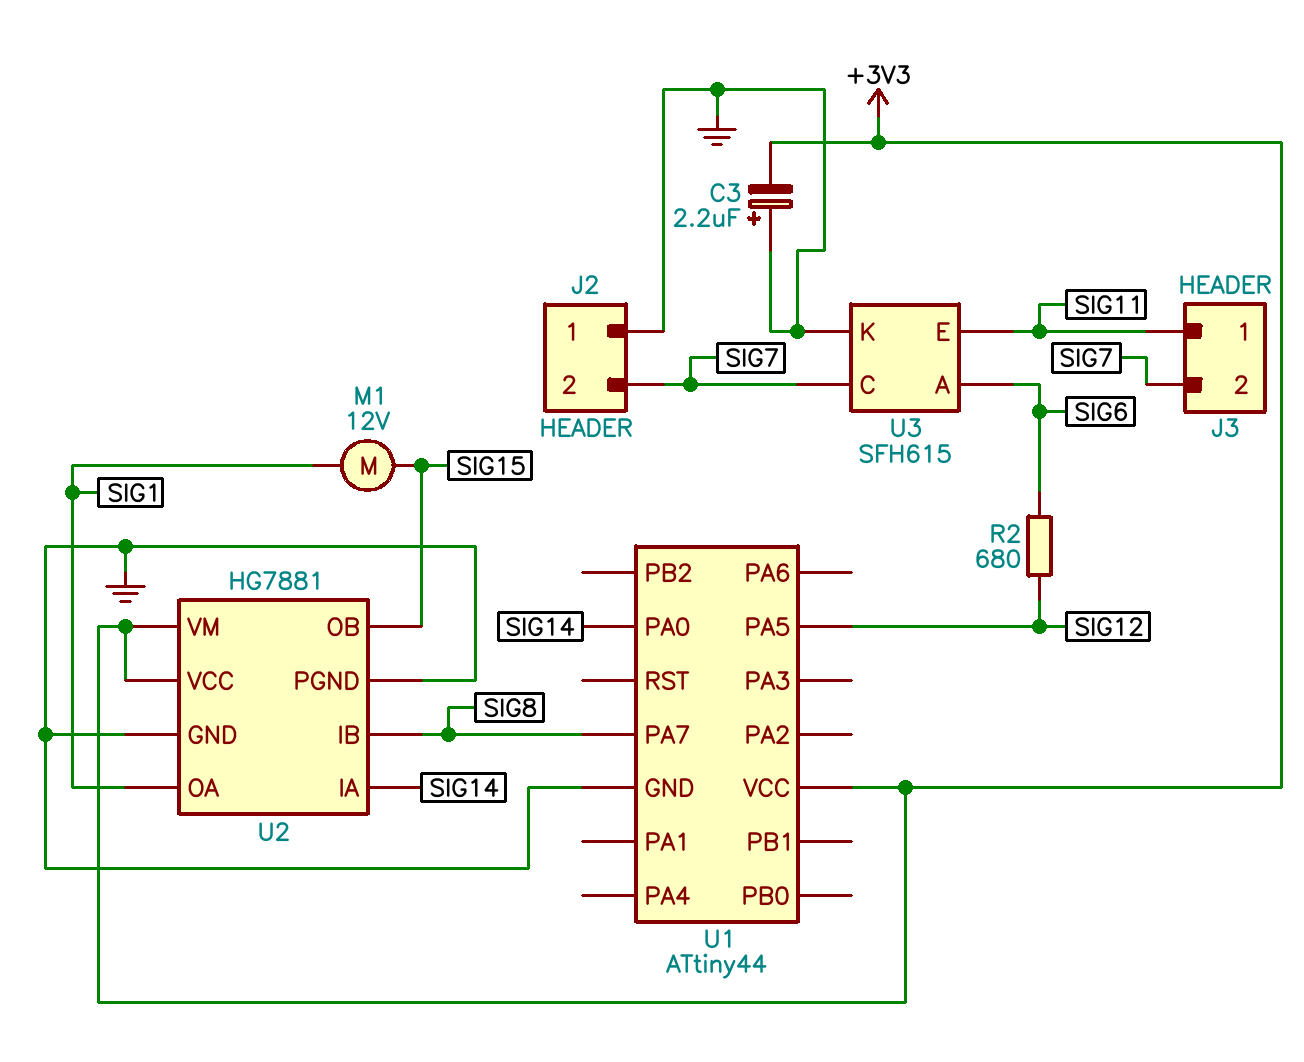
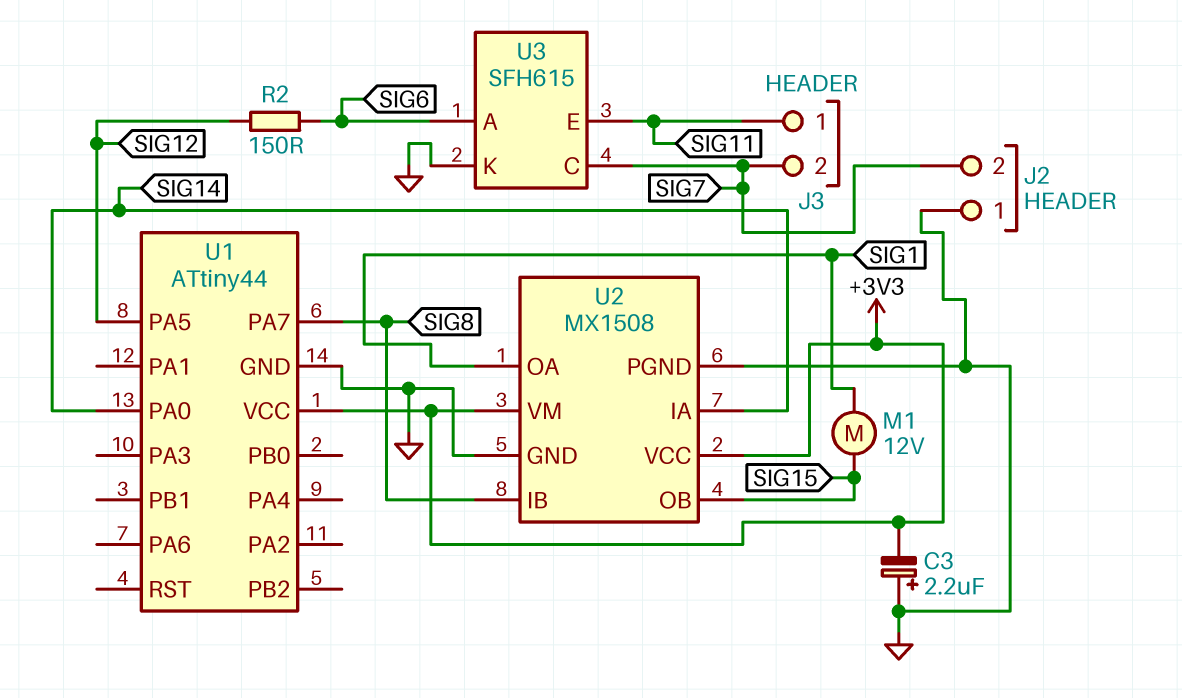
R2: 680 (SIG6, SIG12) -> 150 (SIG6, SIG12)
U2: HG7881 -> MX1508

